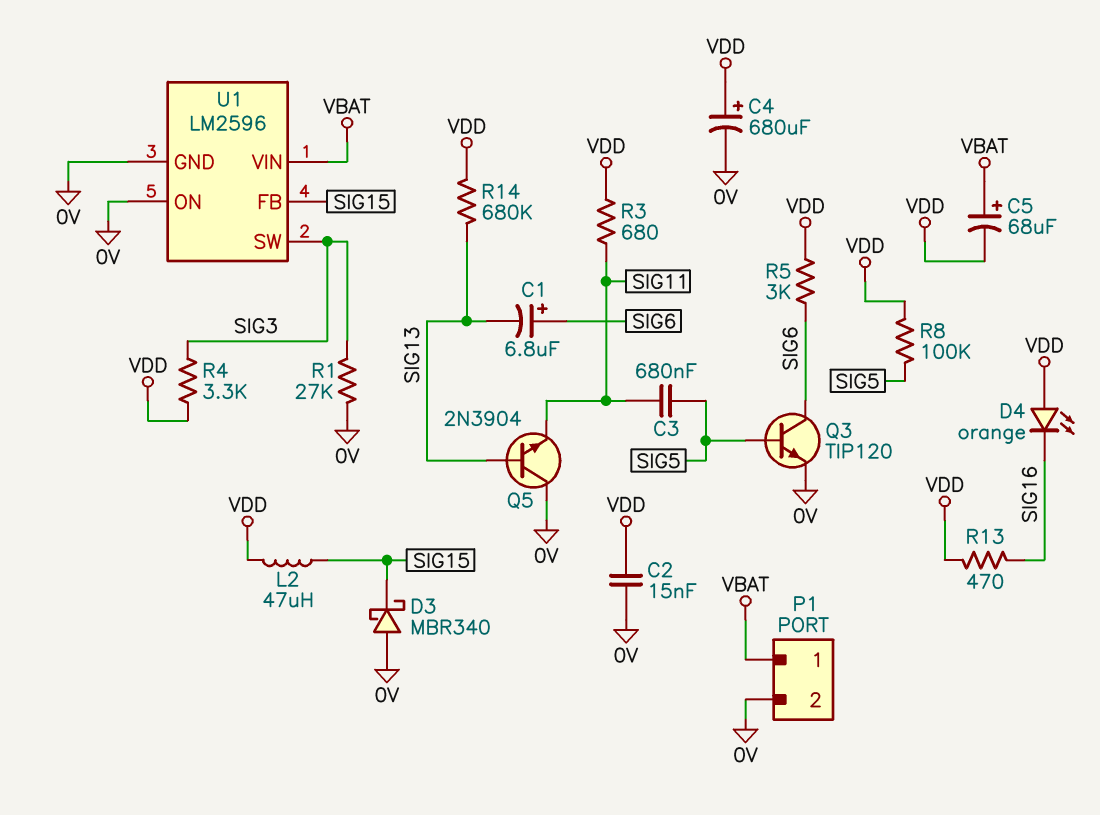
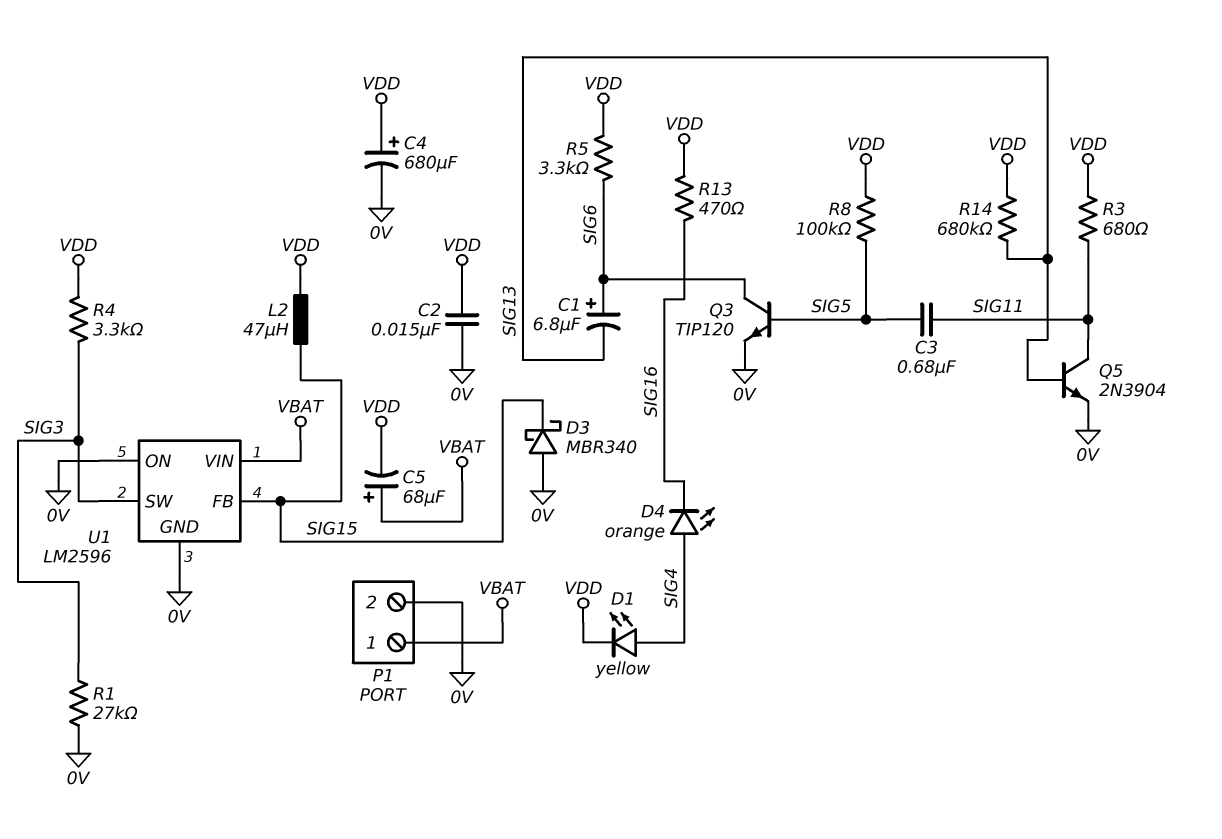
D1: none -> LED yellow (A SIG4, K VDD)
D4: LED orange (A VDD, K SIG16) -> LED orange (A SIG4, K SIG16)
Q5: NPN 2N3904 (B SIG13, C 0V, E SIG11) -> NPN 2N3904 (B SIG13, C SIG11, E 0V)
R5: 3k (SIG6, VDD) -> 3.3k (SIG6, VDD)

